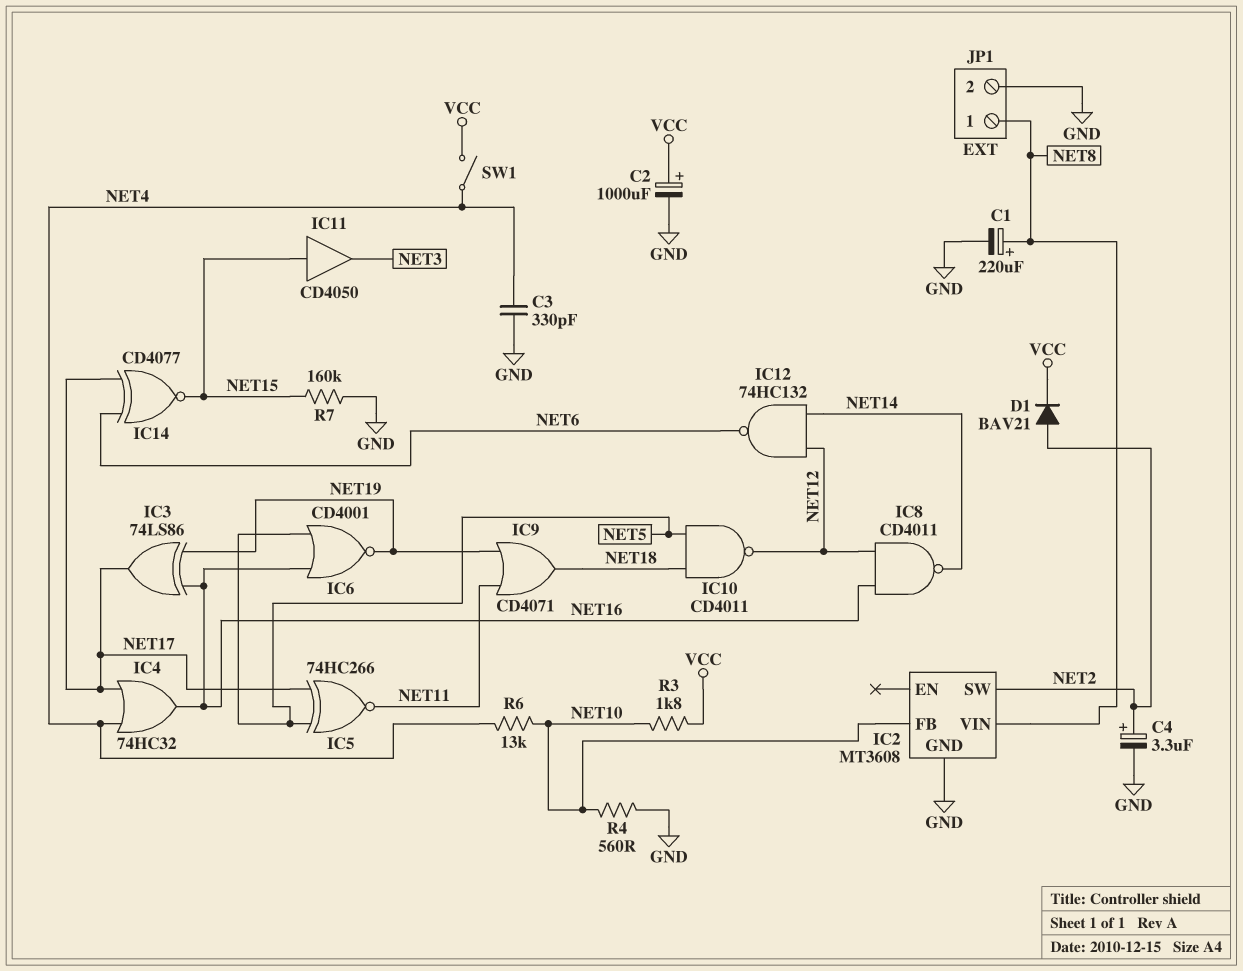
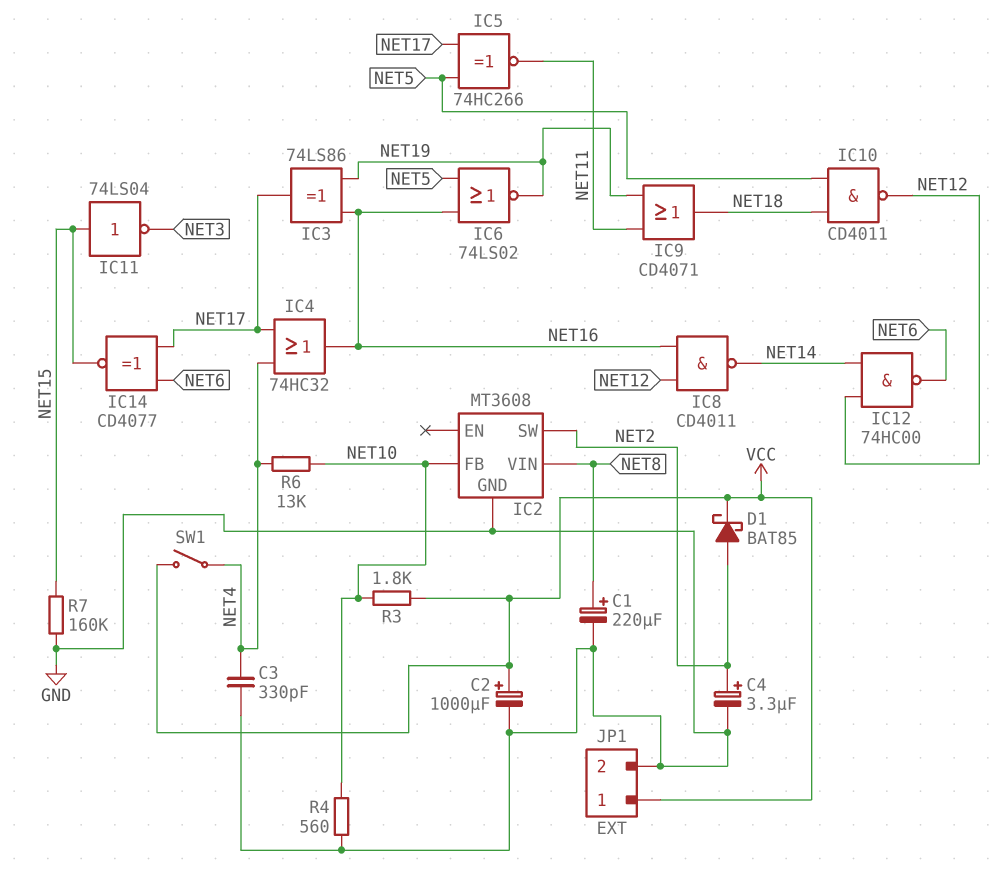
D1: diode BAV21 (A NET2, K VCC) -> schottky BAT85 (A NET2, K VCC)
IC6: NOR CD4001 (in NET5, in NET16, out NET19) -> NOR 74LS02 (in NET5, in NET16, out NET19)
IC11: buffer CD4050 (in NET15, out NET3) -> NOT 74LS04 (in NET15, out NET3)
IC12: NAND 74HC132 (in NET12, in NET14, out NET6) -> NAND 74HC00 (in NET12, in NET14, out NET6)
JP1 pin 1: NET8 -> VCC

